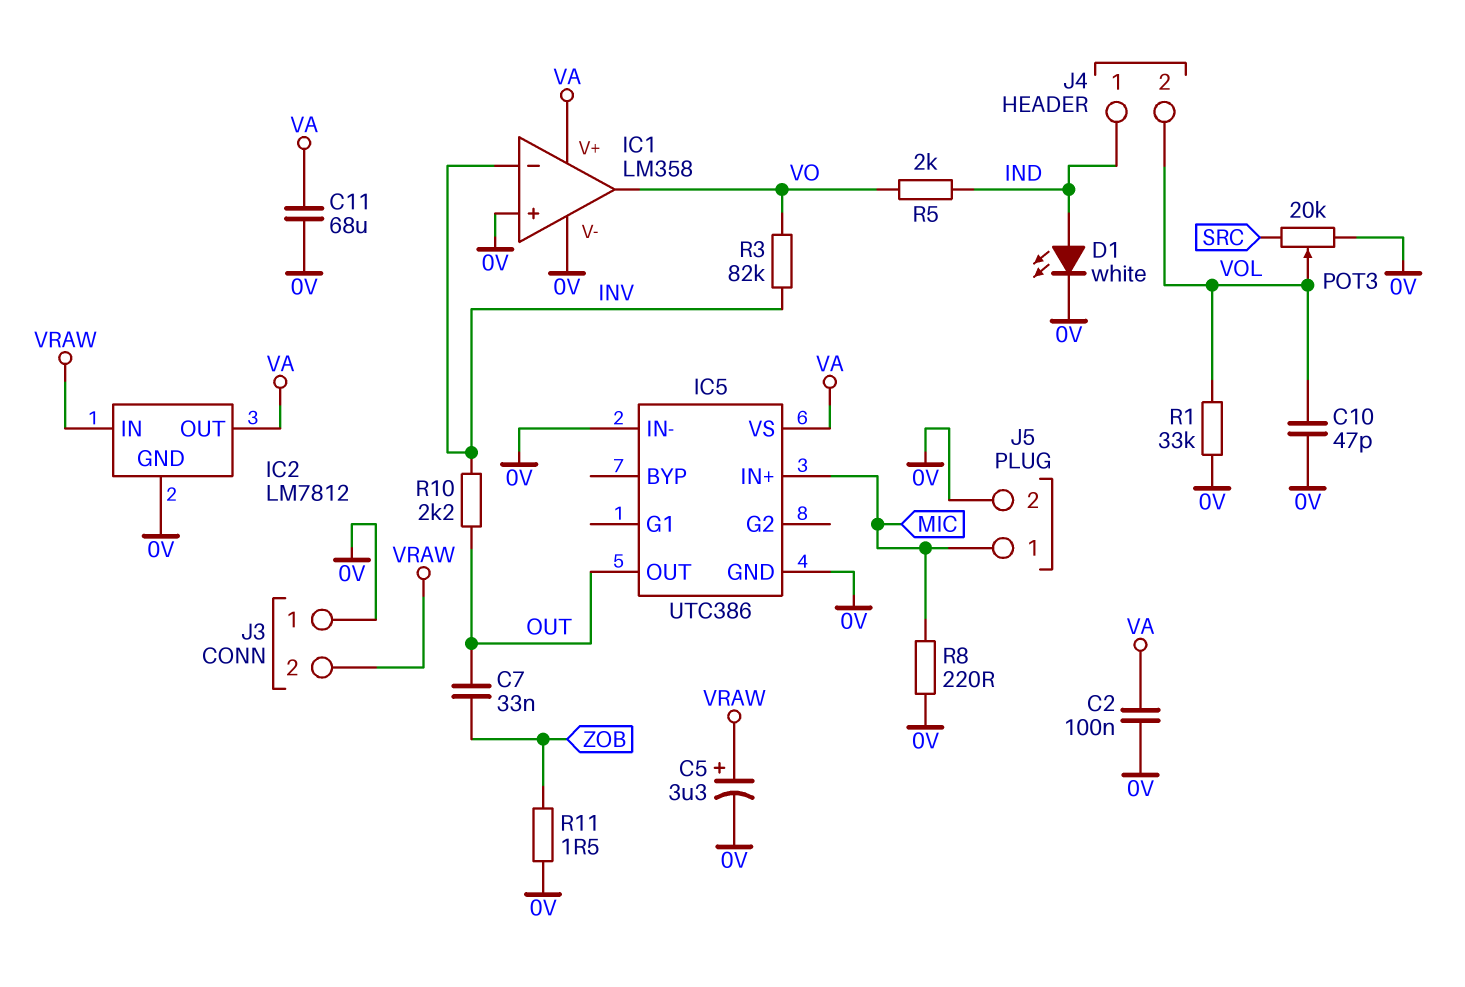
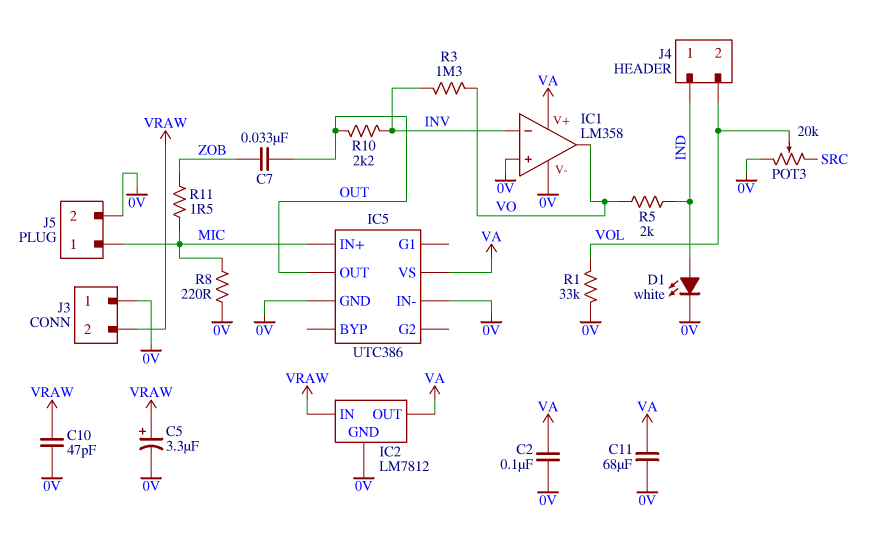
C10: 47pF (0V, VOL) -> 47pF (0V, VRAW)
R3: 82k (INV, VO) -> 1.3M (INV, VO)
R11: 1.5 (0V, ZOB) -> 1.5 (MIC, ZOB)

